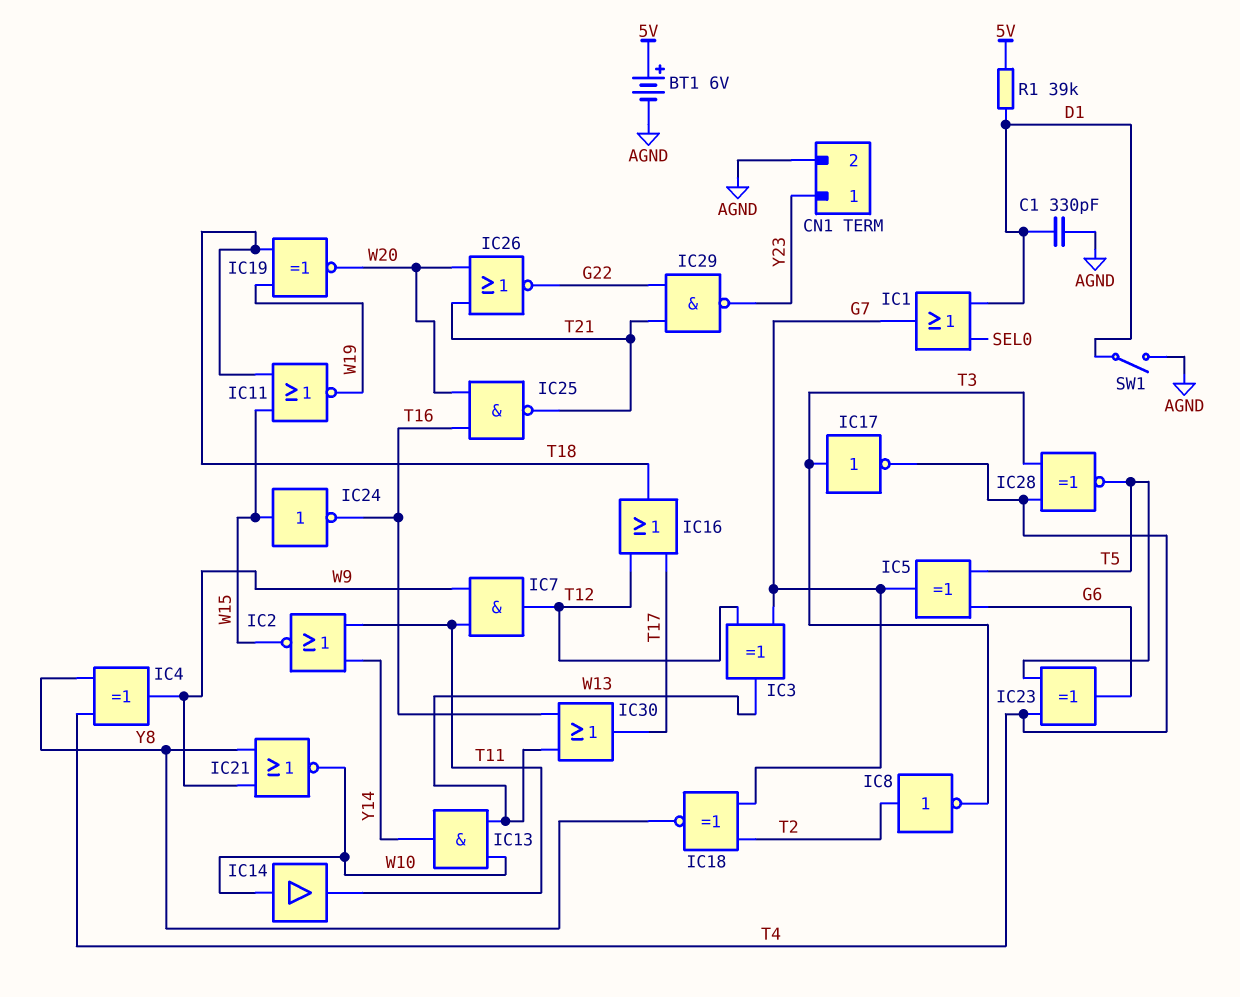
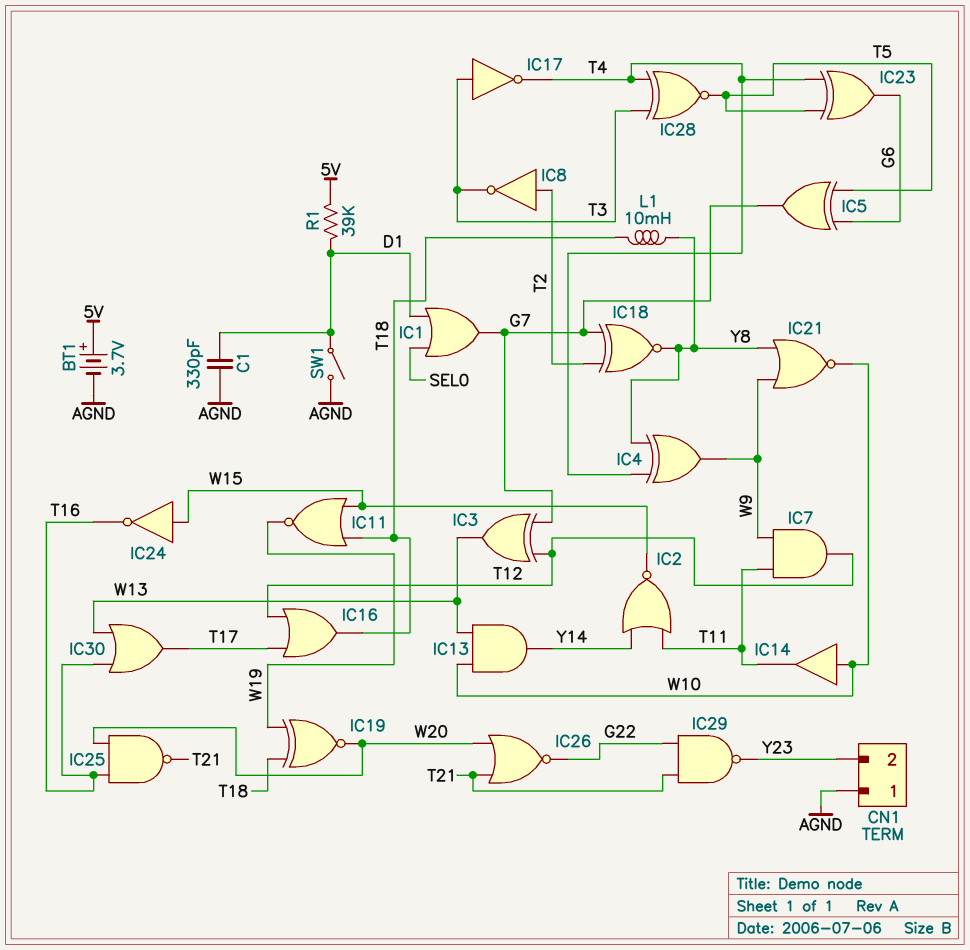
BT1: 6V (plus 5V, minus AGND) -> 3.7V (plus 5V, minus AGND)
CN1 pin 1: Y23 -> AGND
CN1 pin 2: AGND -> Y23
L1: none -> 10mH (T18, Y8)

